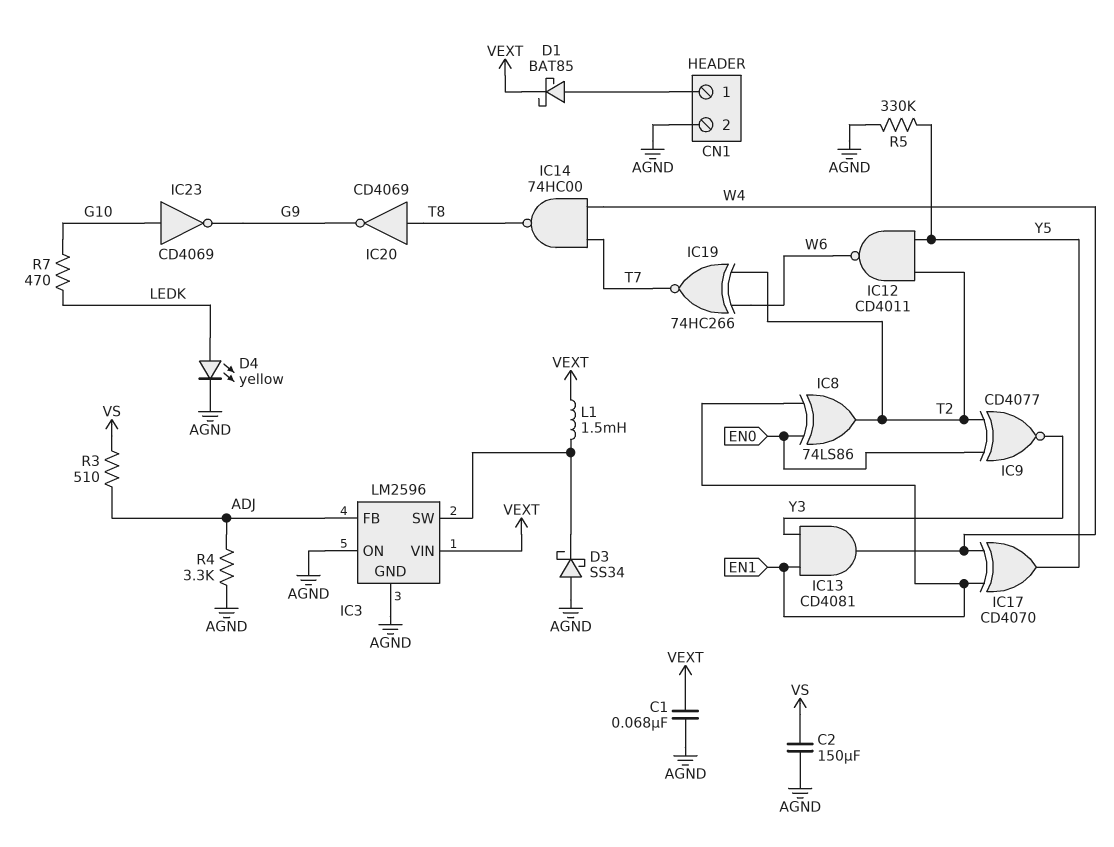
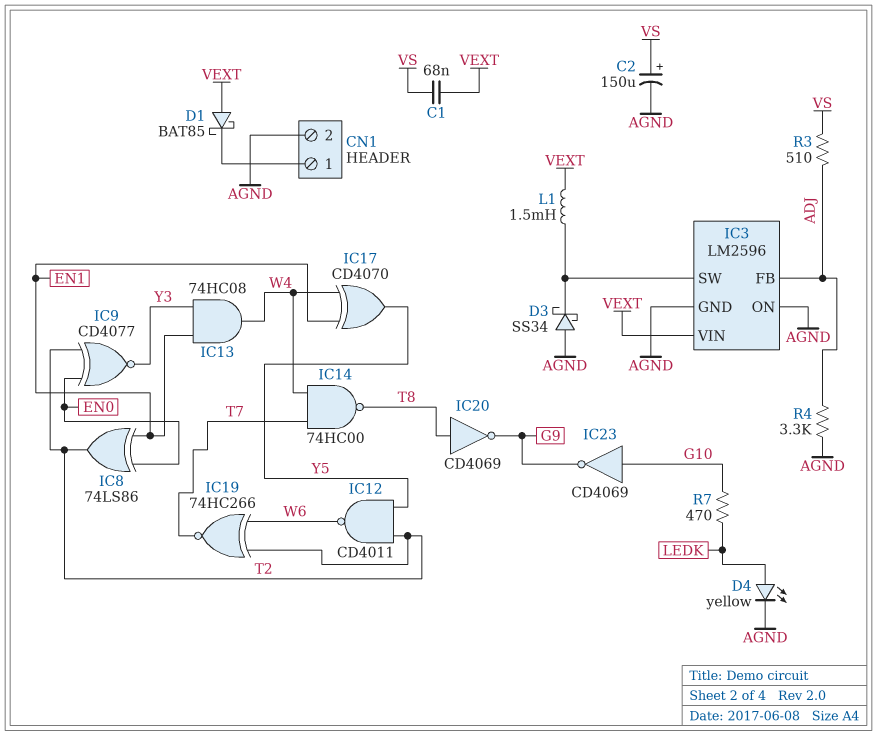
C1: 68nF (AGND, VEXT) -> 68nF (VEXT, VS)
C2: 150uF (AGND, VS) -> 150uF (plus VS, minus AGND)
D1: schottky BAT85 (A CN1/1, K VEXT) -> schottky BAT85 (A VEXT, K CN1/1)
IC13: AND CD4081 (in EN1, in Y3, out W4) -> AND 74HC08 (in EN1, in Y3, out W4)
R5: 330k (AGND, Y5) -> none

